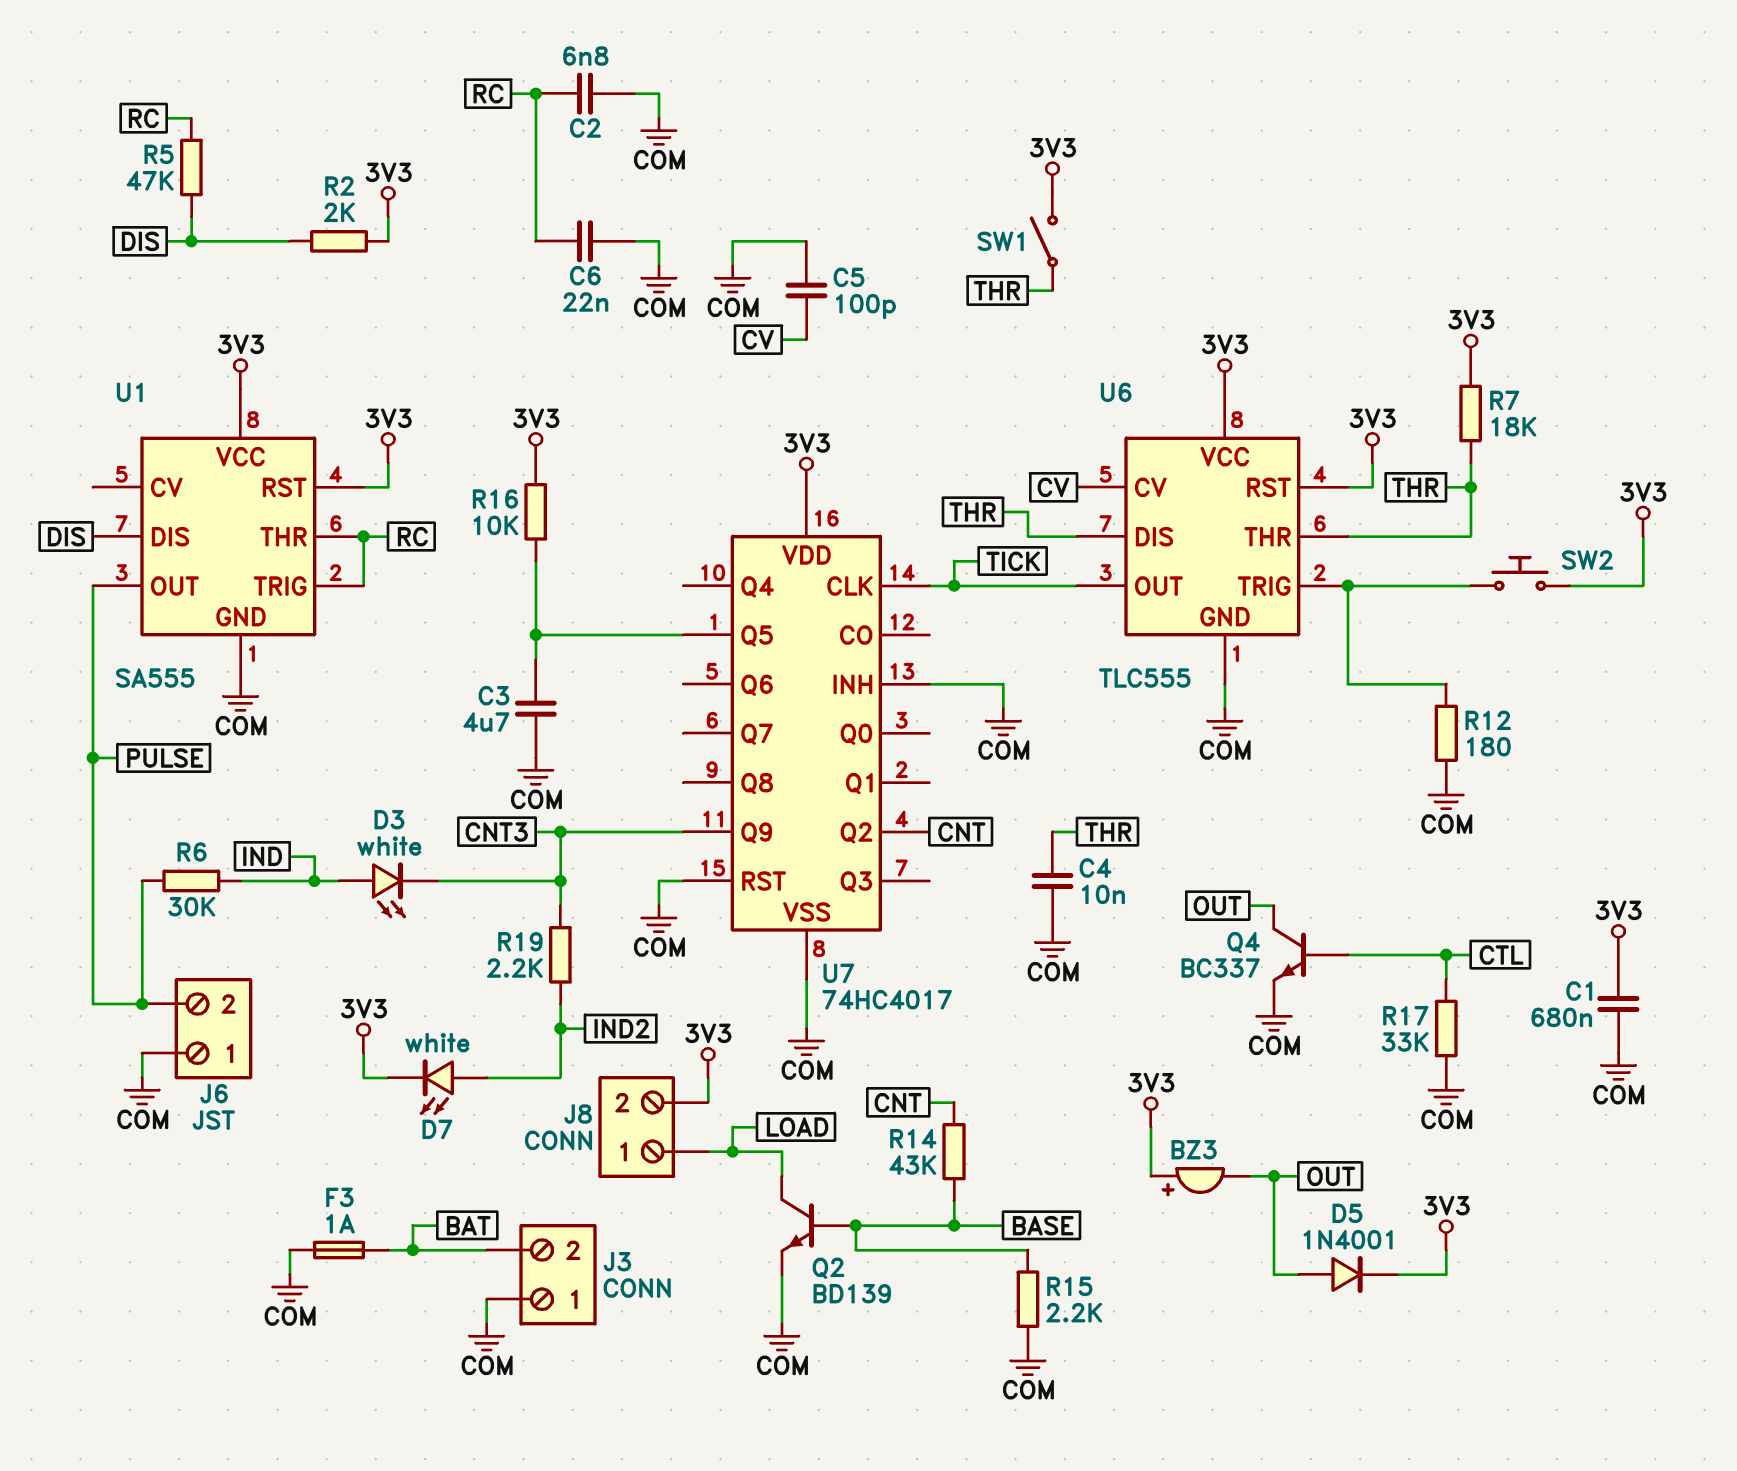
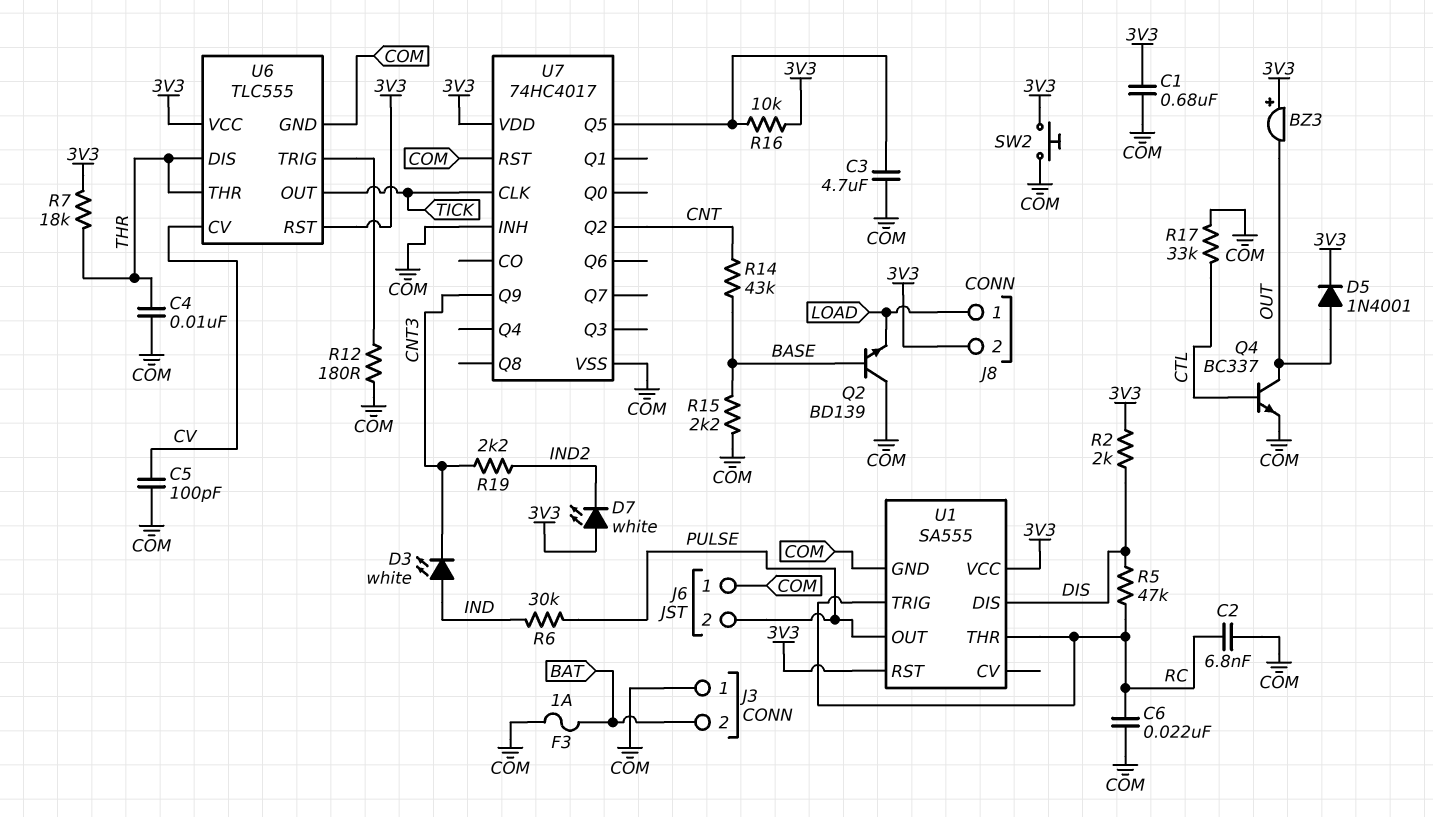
D7: LED white (A IND2, K 3V3) -> LED white (A 3V3, K IND2)
Q2: NPN BD139 (B BASE, C LOAD, E COM) -> NPN BD139 (B BASE, C COM, E LOAD)
SW1: switch (3V3, THR) -> none
SW2: button (3V3, U6/TRIG) -> button (3V3, COM)

